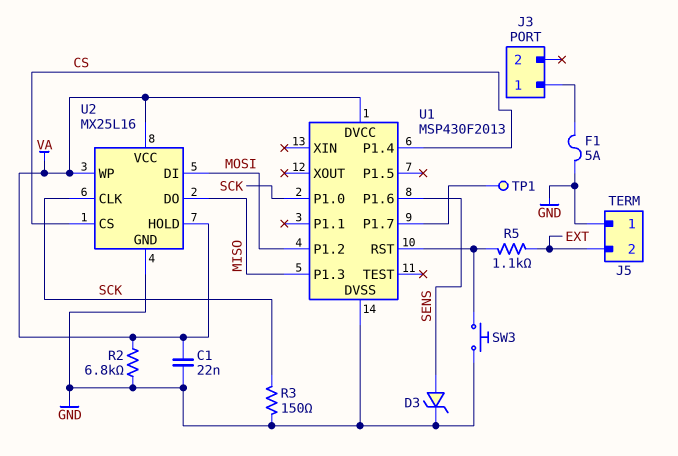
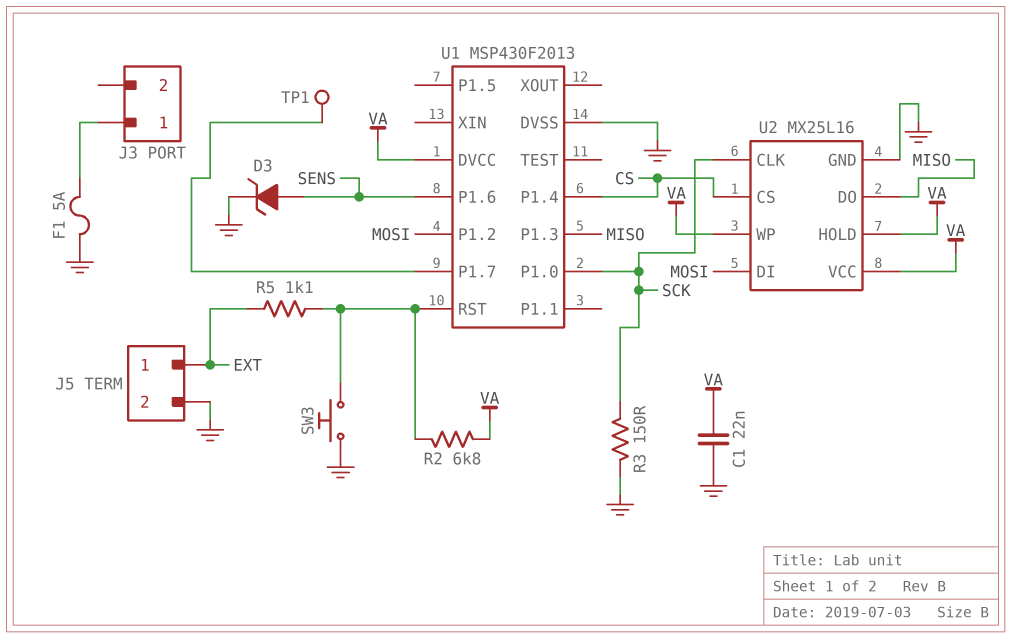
J5 pin 1: GND -> EXT
J5 pin 2: EXT -> GND
R2: 6.8k (GND, VA) -> 6.8k (U1/RST, VA)

